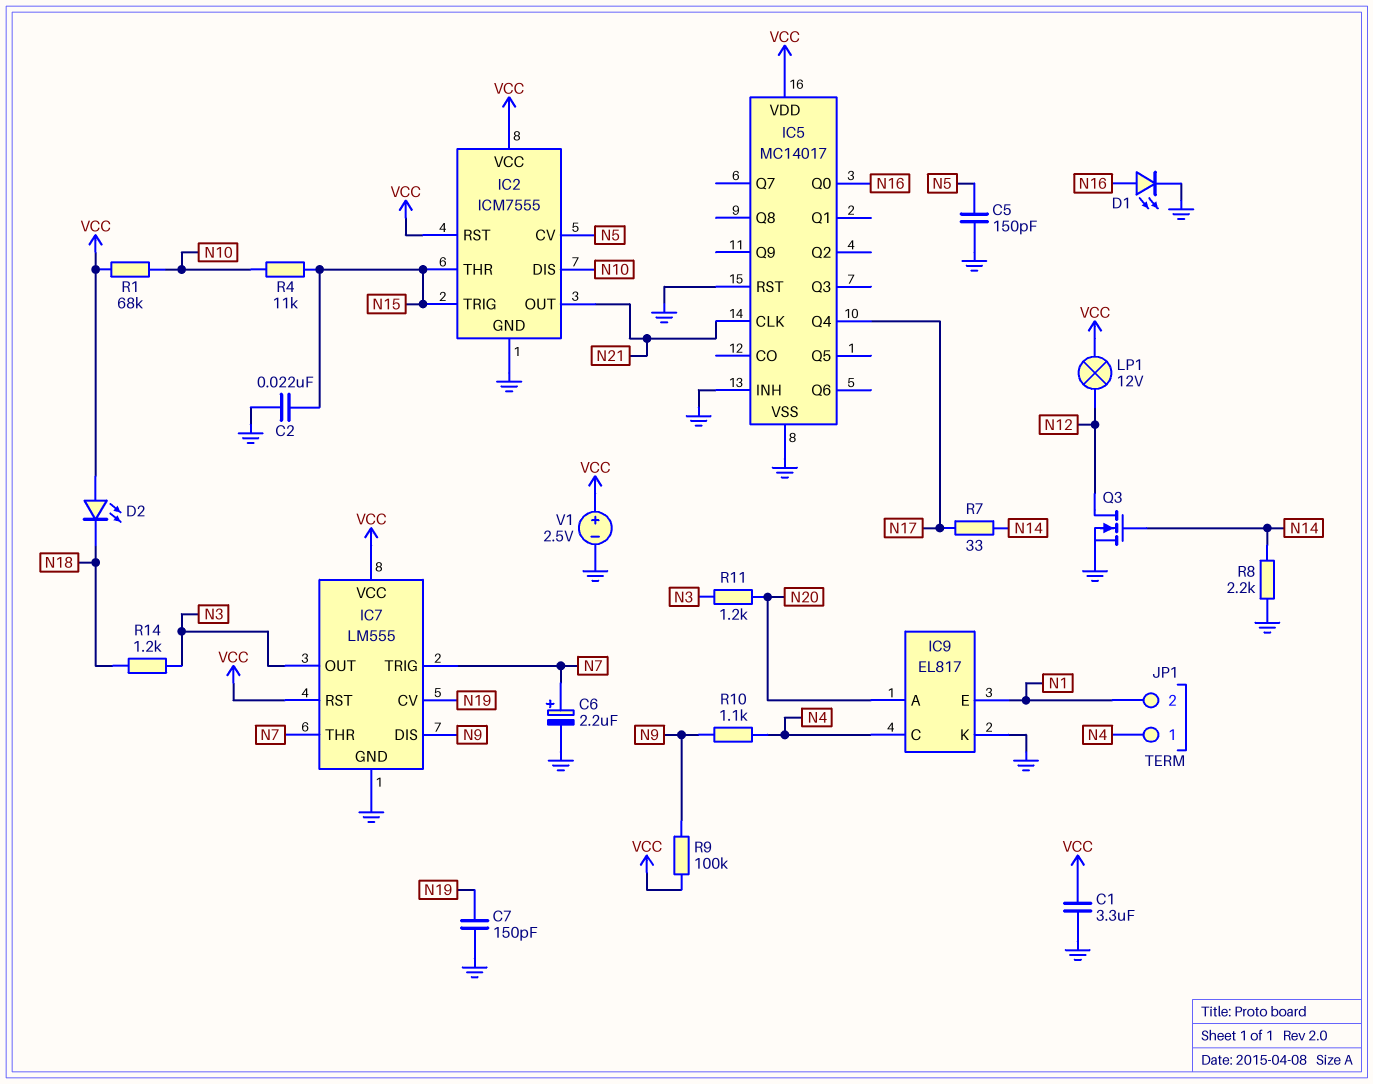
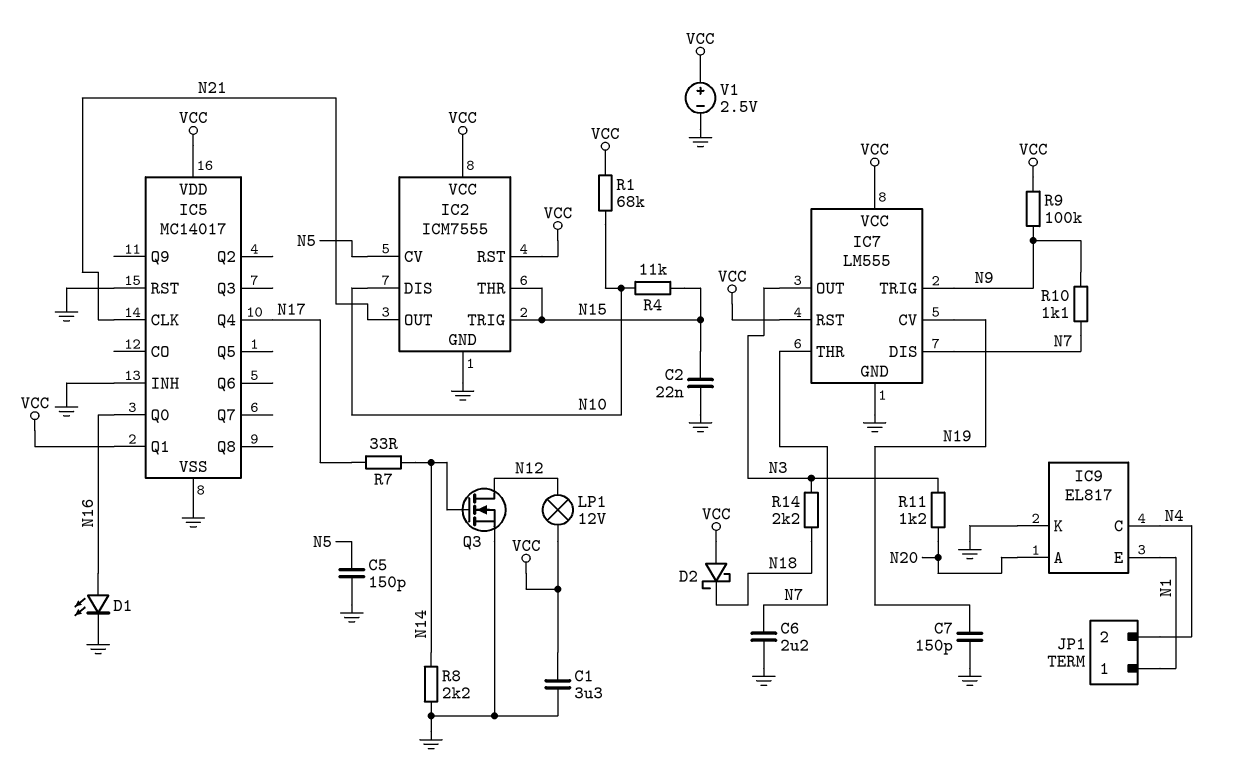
C6: 2.2uF (plus N7, minus GND) -> 2.2uF (GND, N7)
D2: LED (A VCC, K N18) -> schottky (A VCC, K N18)
IC5 pin Q1: none -> VCC
IC7 pin DIS: N9 -> N7
IC7 pin TRIG: N7 -> N9
JP1 pin 1: N4 -> N1
JP1 pin 2: N1 -> N4
R10: 1.1k (N4, N9) -> 1.1k (N7, N9)
R14: 1.2k (N3, N18) -> 2.2k (N3, N18)

